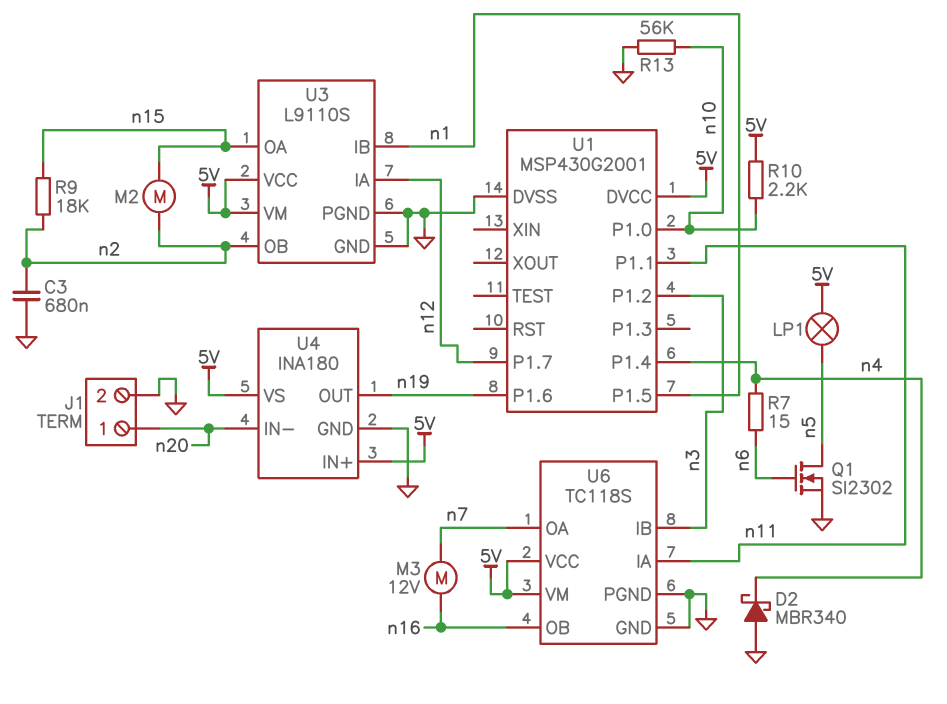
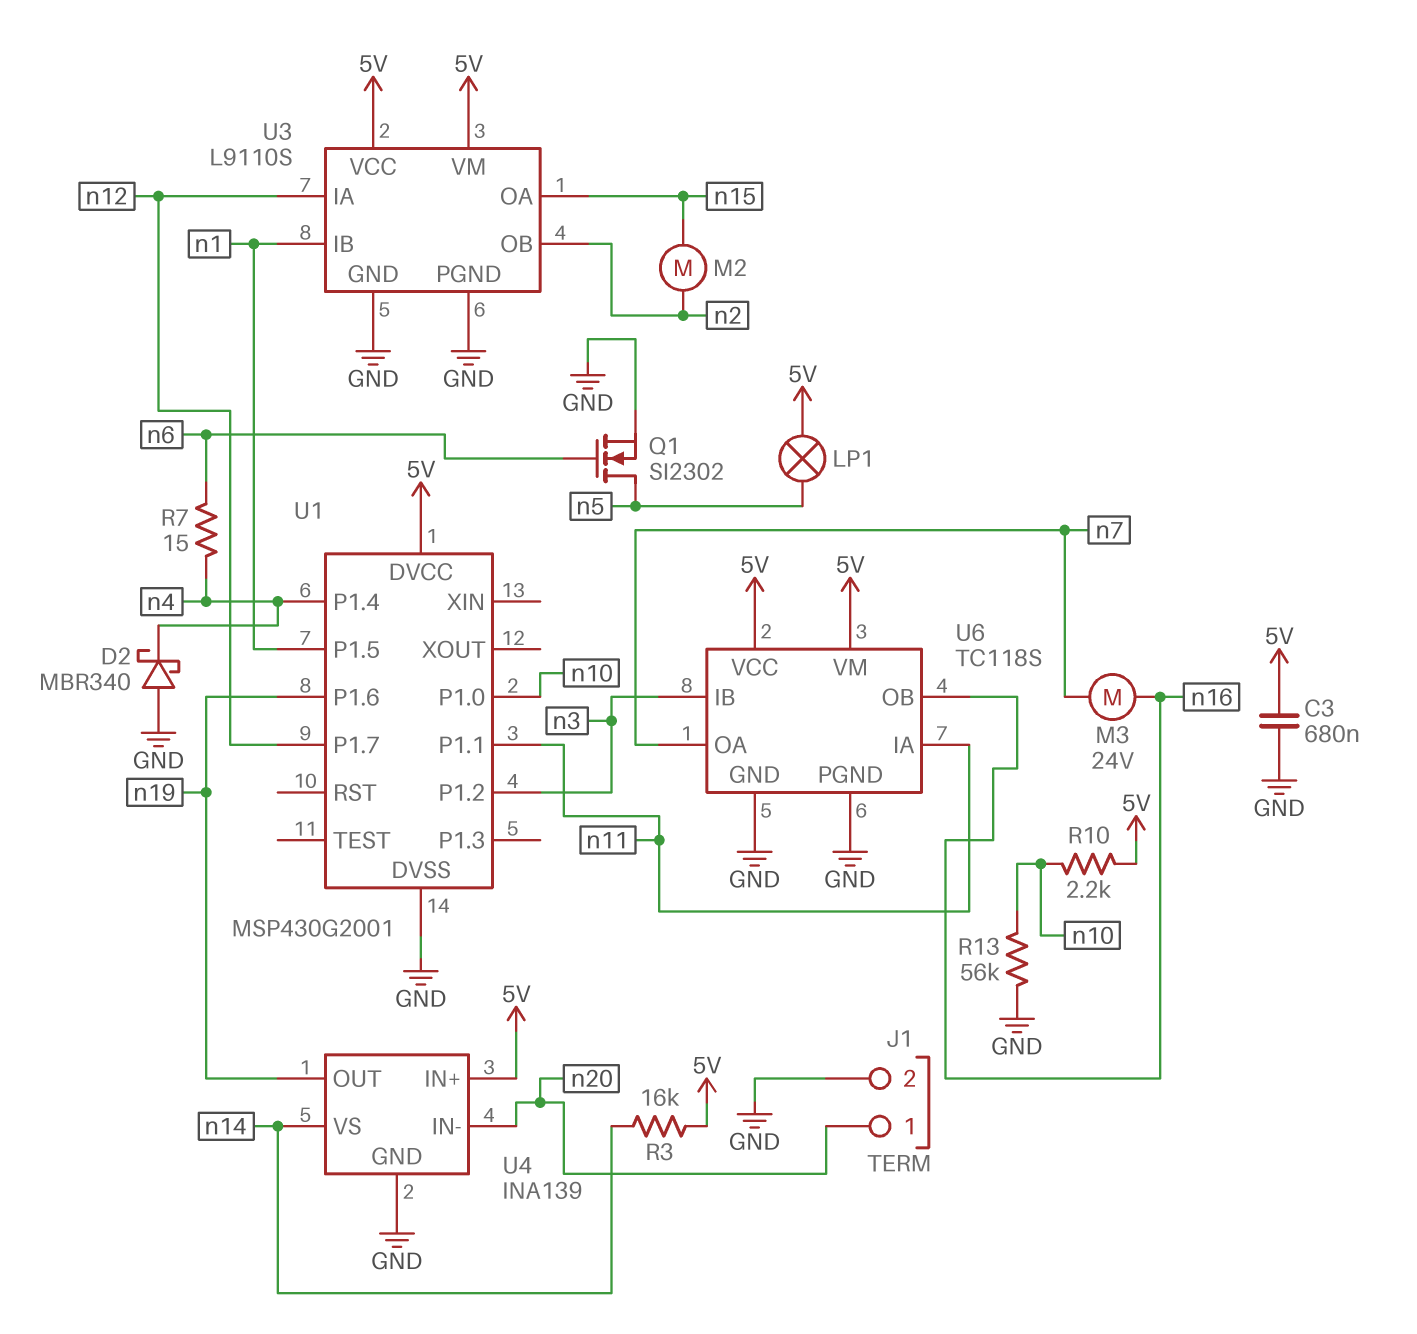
C3: 680nF (GND, n2) -> 680nF (5V, GND)
M3: motor 12V (n7, n16) -> motor 24V (n7, n16)
R3: none -> 16k (5V, n14)
R9: 18k (n2, n15) -> none
U4: INA180 -> INA139
U4 pin VS: 5V -> n14

